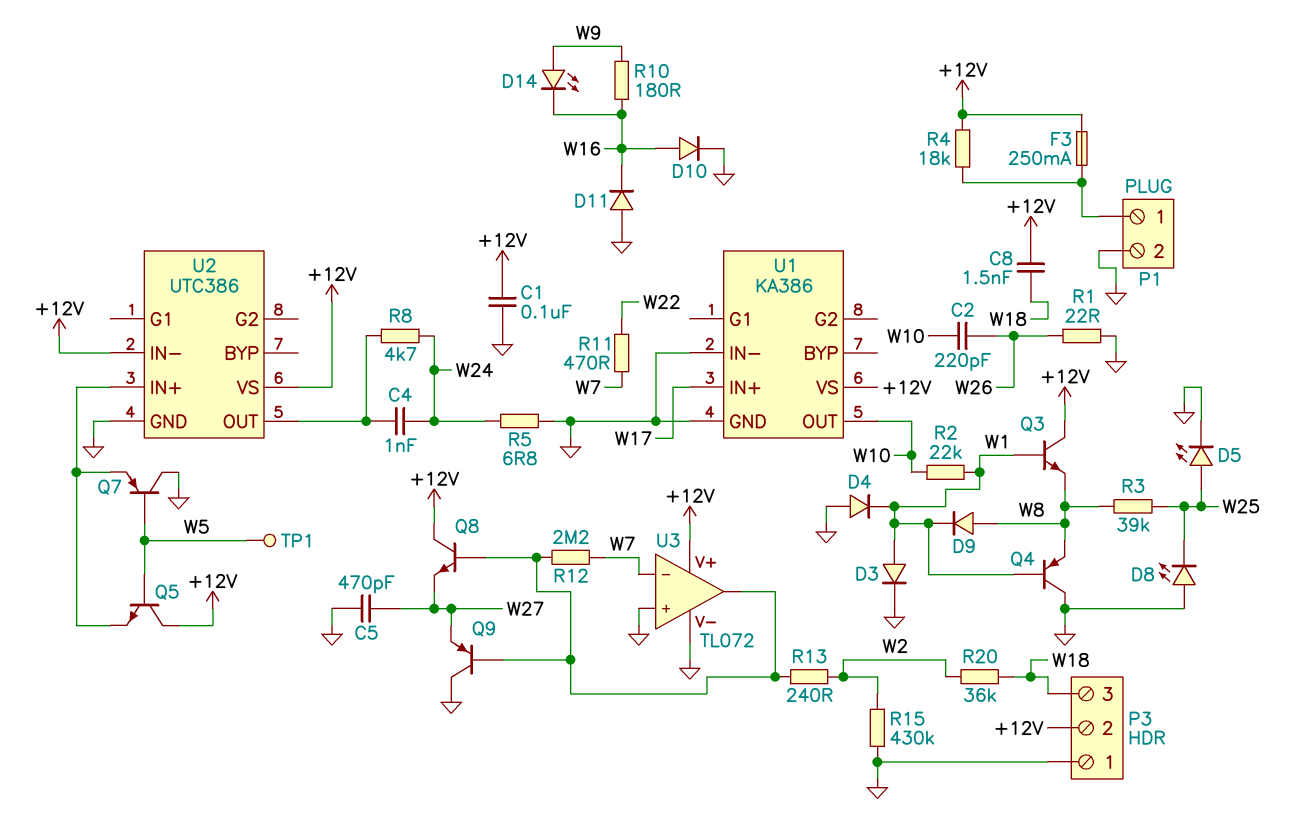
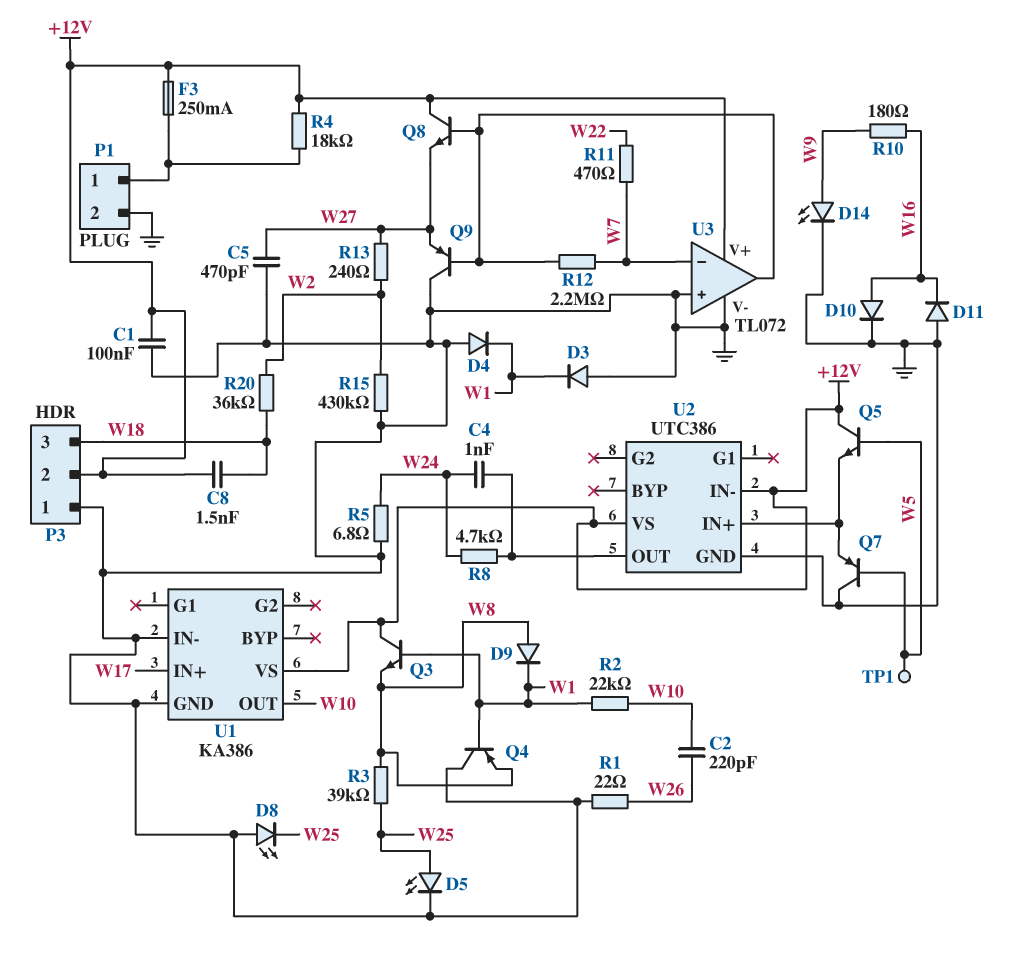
D3: diode (A W1, K GND) -> diode (A GND, K W1)
D14: LED (A W9, K W16) -> LED (A W9, K GND)
R13: 240 (U3/out, W2) -> 240 (W2, W27)

